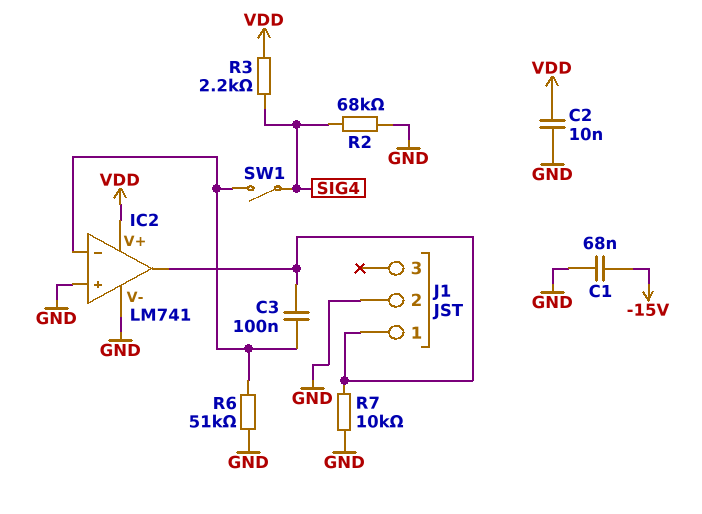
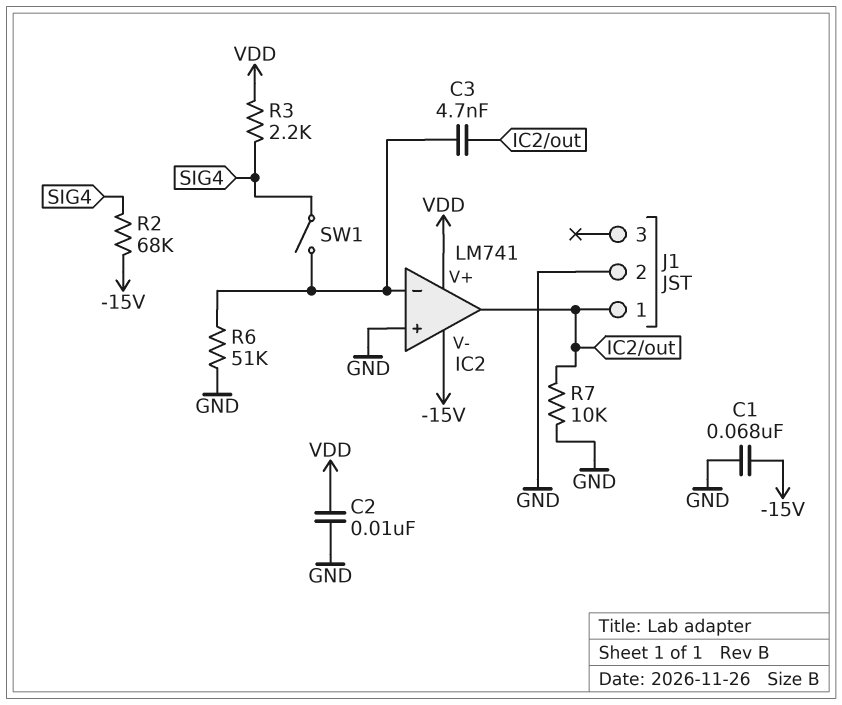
C3: 100nF (IC2/in-, IC2/out) -> 4.7nF (IC2/in-, IC2/out)
IC2 pin V-: GND -> -15V
R2: 68k (GND, SIG4) -> 68k (-15V, SIG4)

